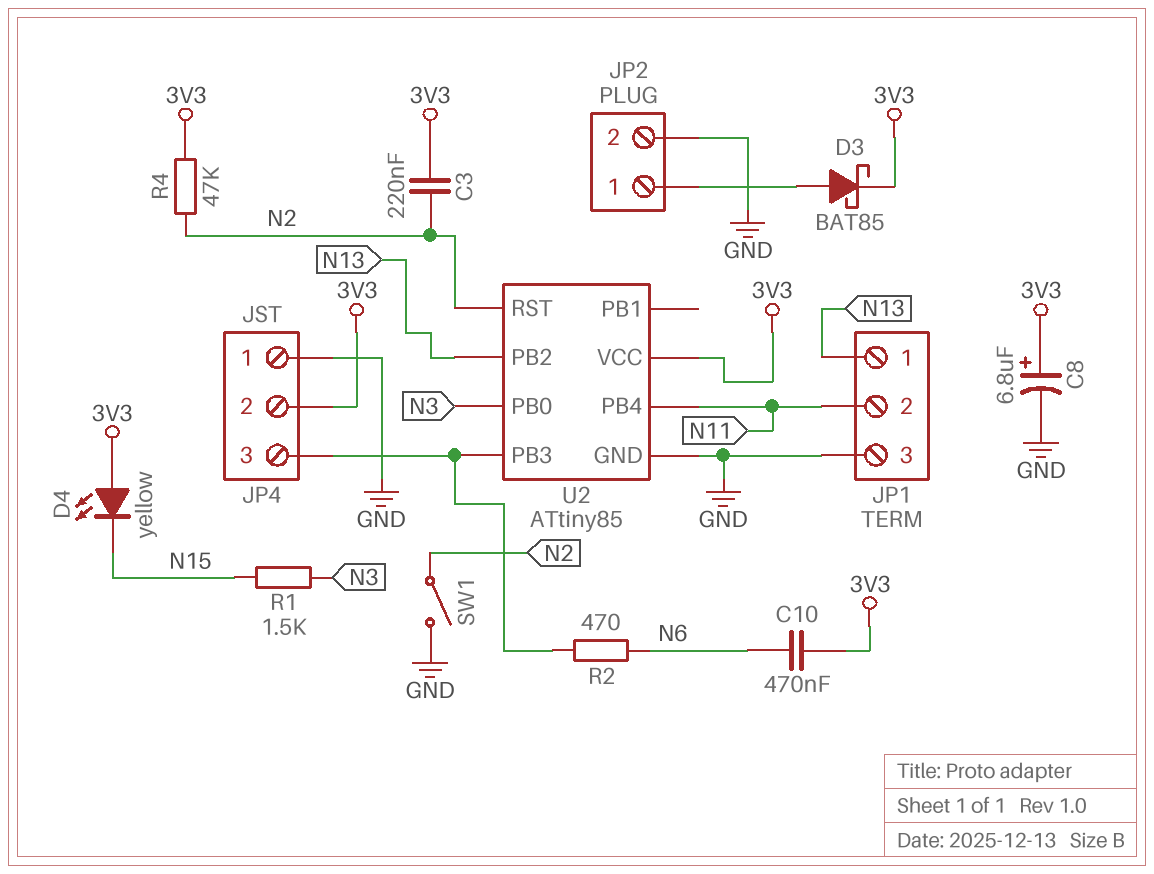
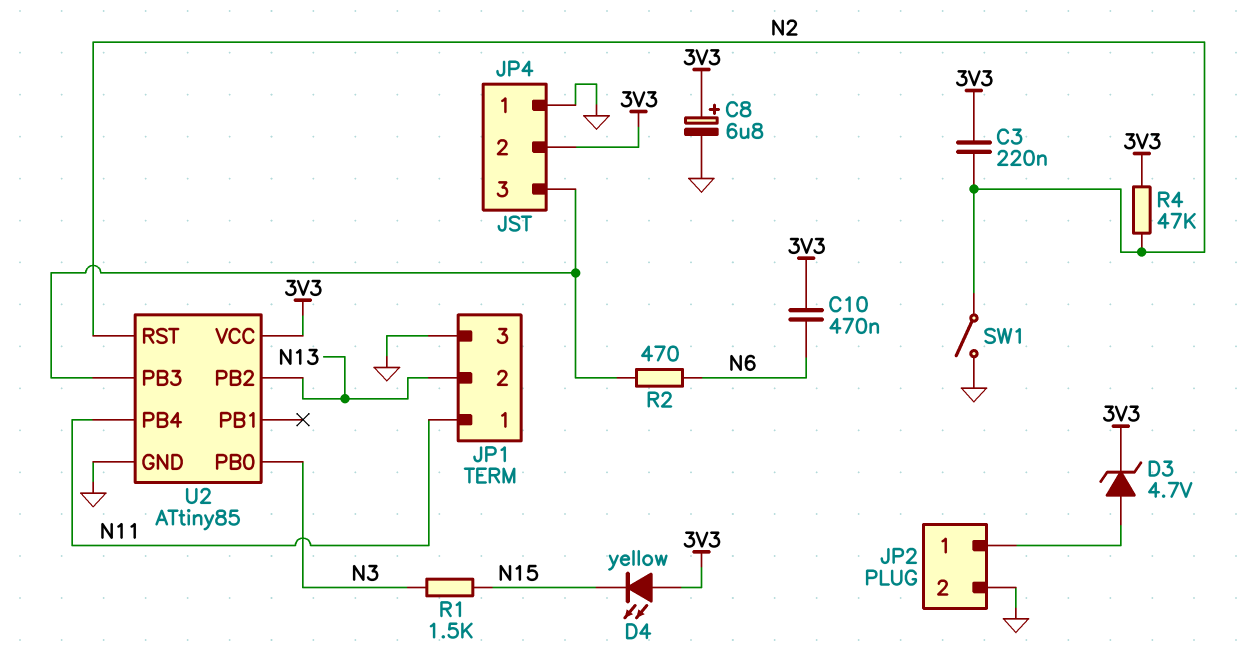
D3: schottky BAT85 (A JP2/1, K 3V3) -> zener 4.7V (A JP2/1, K 3V3)
JP1 pin 1: N13 -> N11
JP1 pin 2: N11 -> N13

